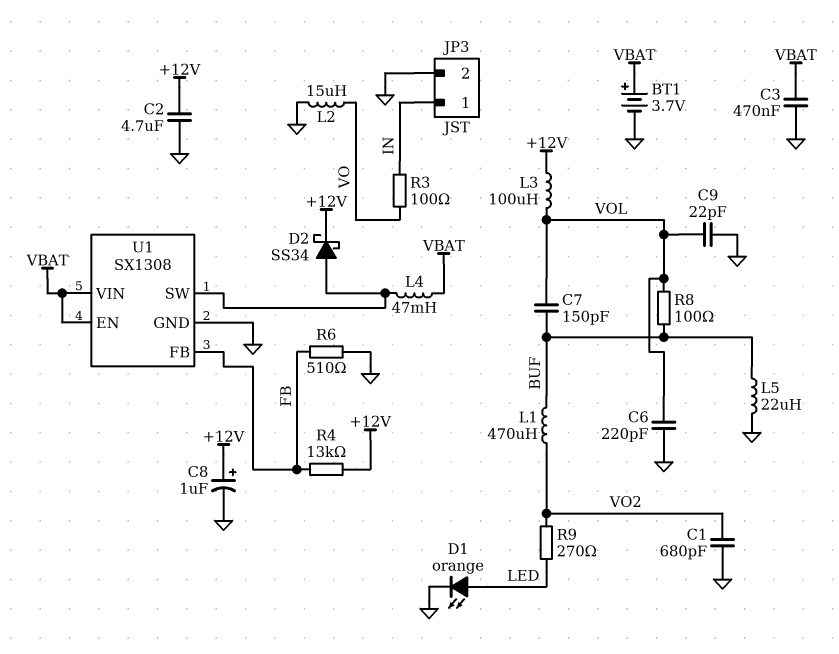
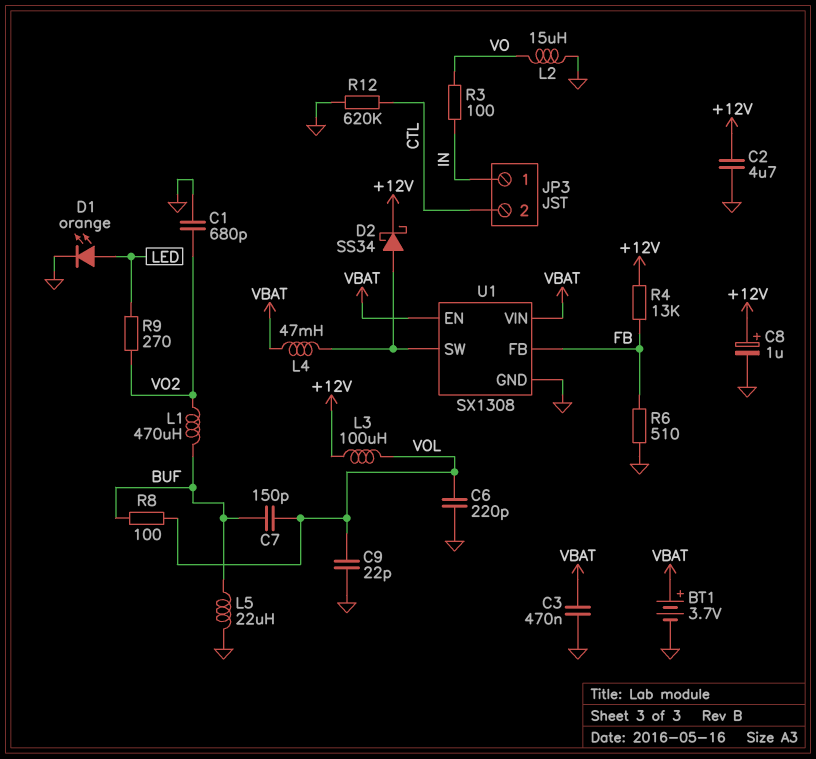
JP3 pin 2: GND -> CTL
R12: none -> 620k (CTL, GND)

